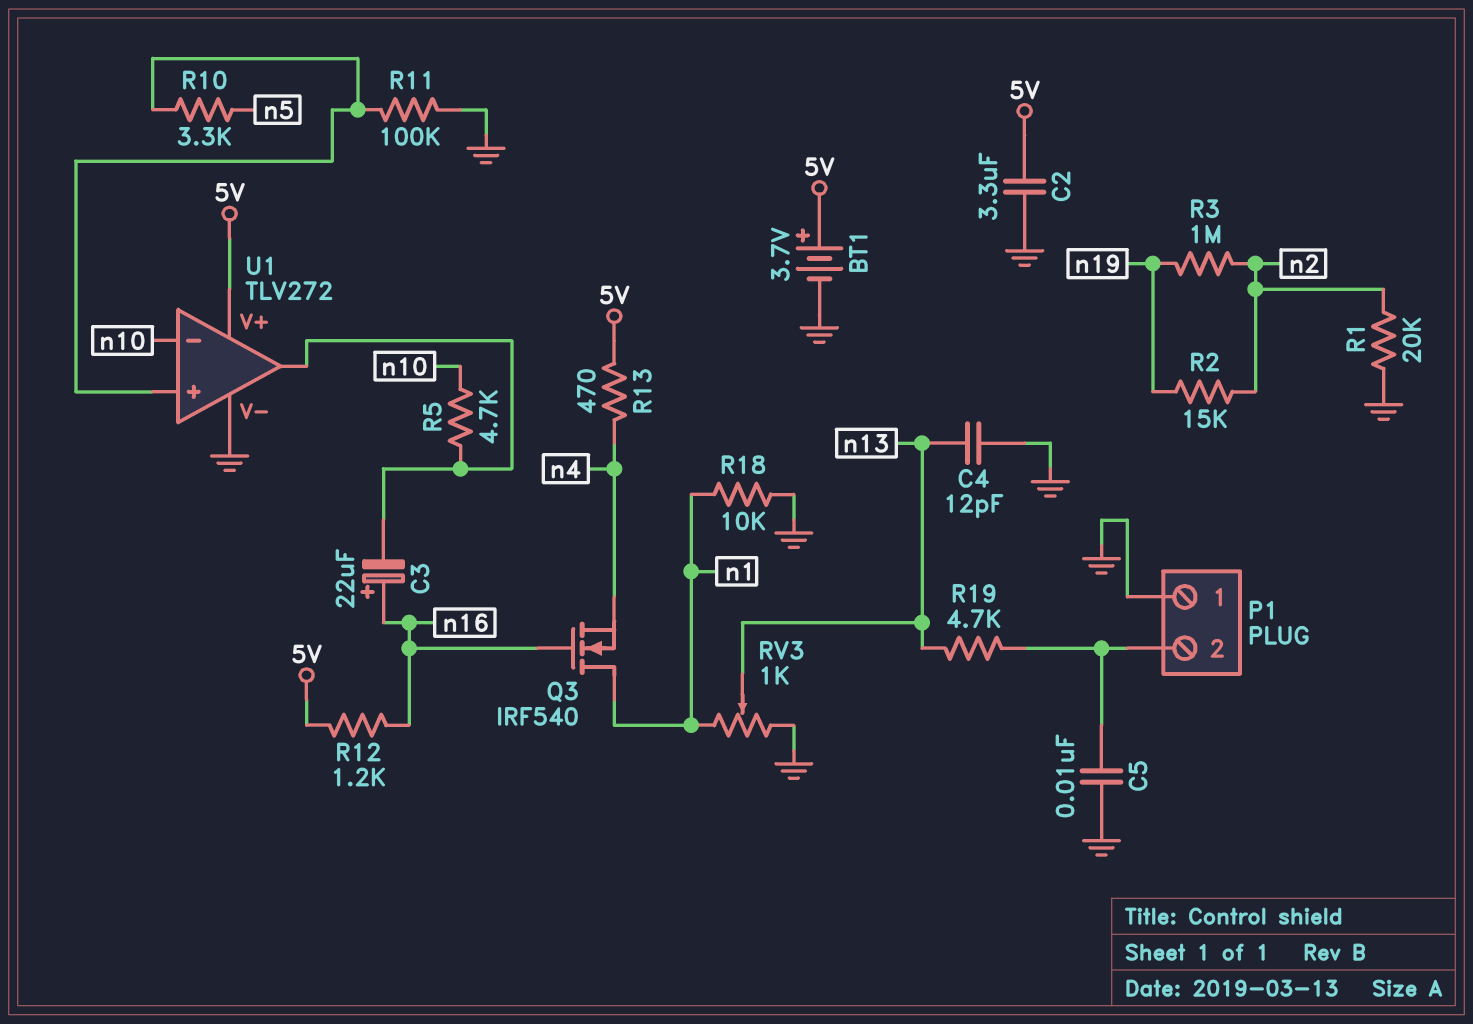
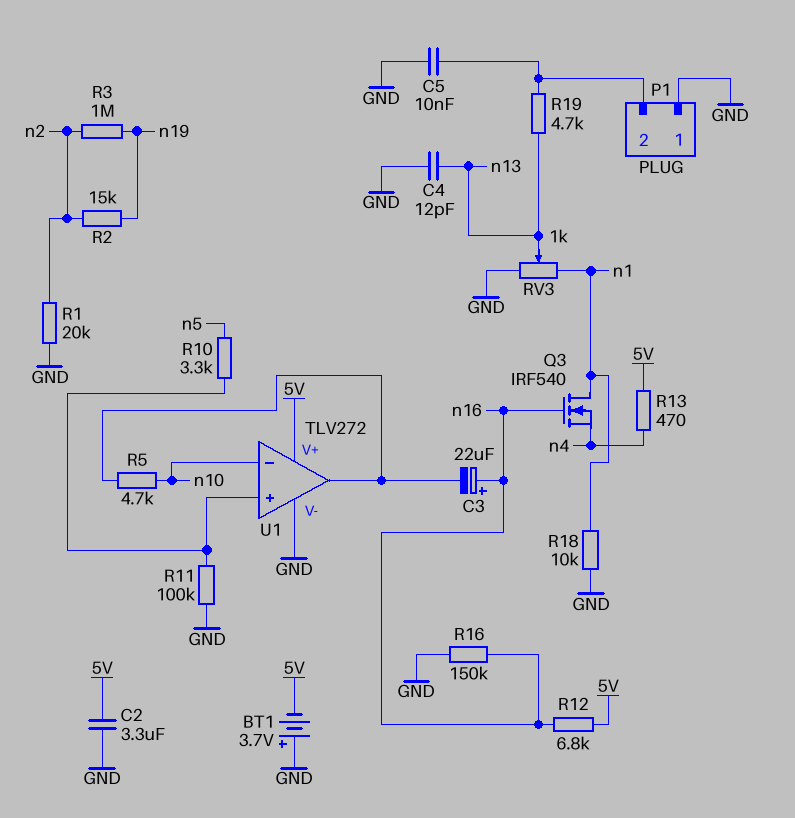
BT1: 3.7V (plus 5V, minus GND) -> 3.7V (plus GND, minus 5V)
R12: 1.2k (5V, n16) -> 6.8k (5V, n16)
R16: none -> 150k (GND, n16)

